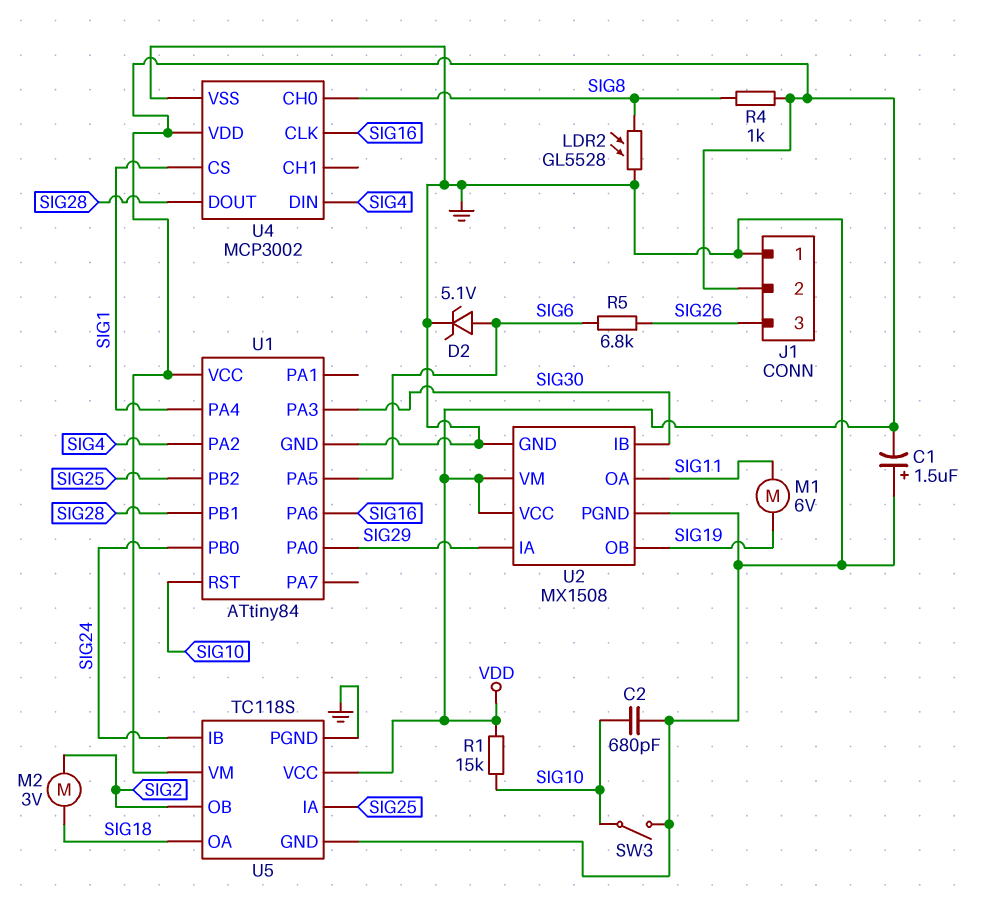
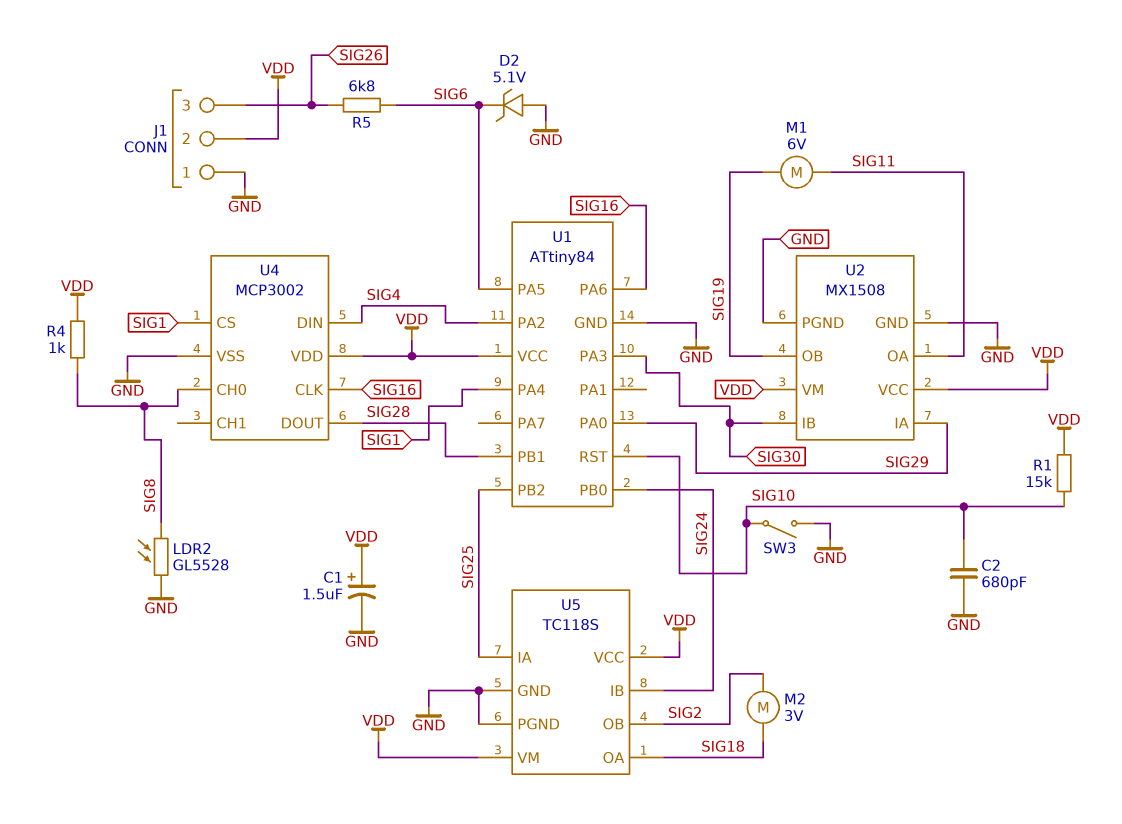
C1: 1.5uF (plus GND, minus VDD) -> 1.5uF (plus VDD, minus GND)
D2: zener 5.1V (A SIG6, K GND) -> zener 5.1V (A GND, K SIG6)

